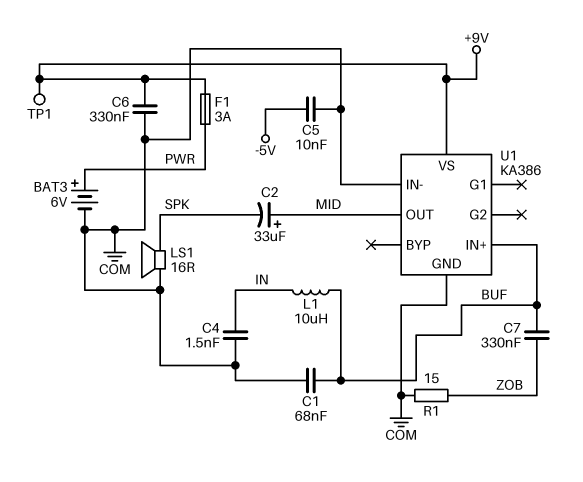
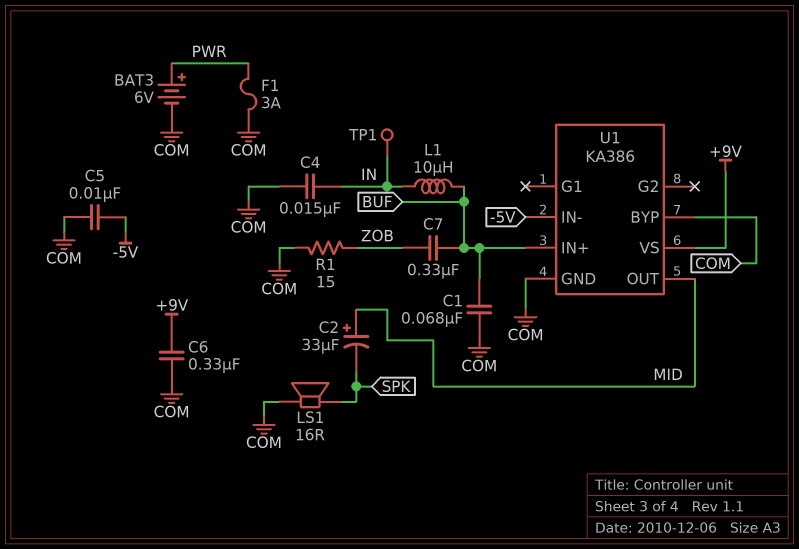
C4: 1.5nF (COM, IN) -> 15nF (COM, IN)
F1: 3A (+9V, PWR) -> 3A (COM, PWR)
TP1: test point (+9V) -> test point (IN)
U1 pin BYP: none -> COM
U1 pin IN-: COM -> -5V

